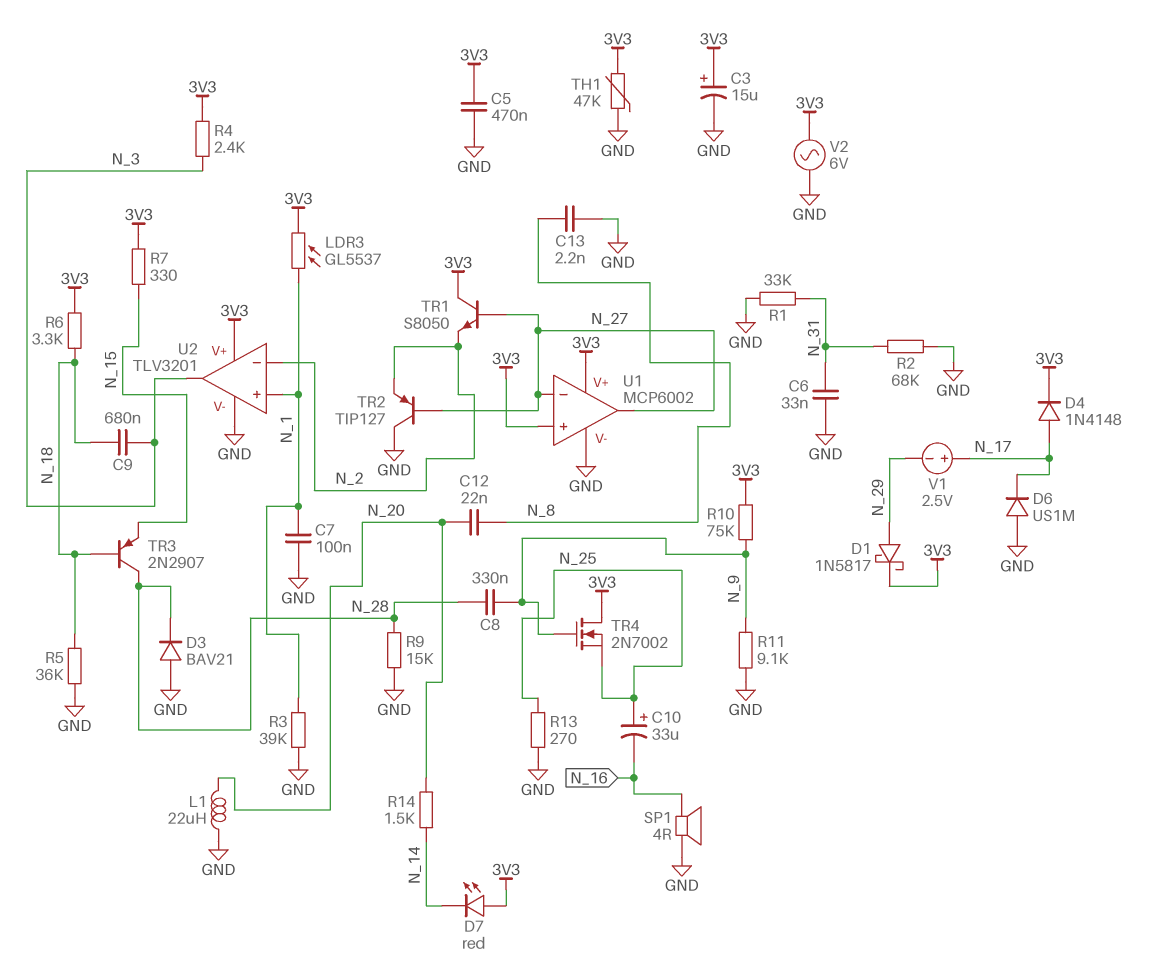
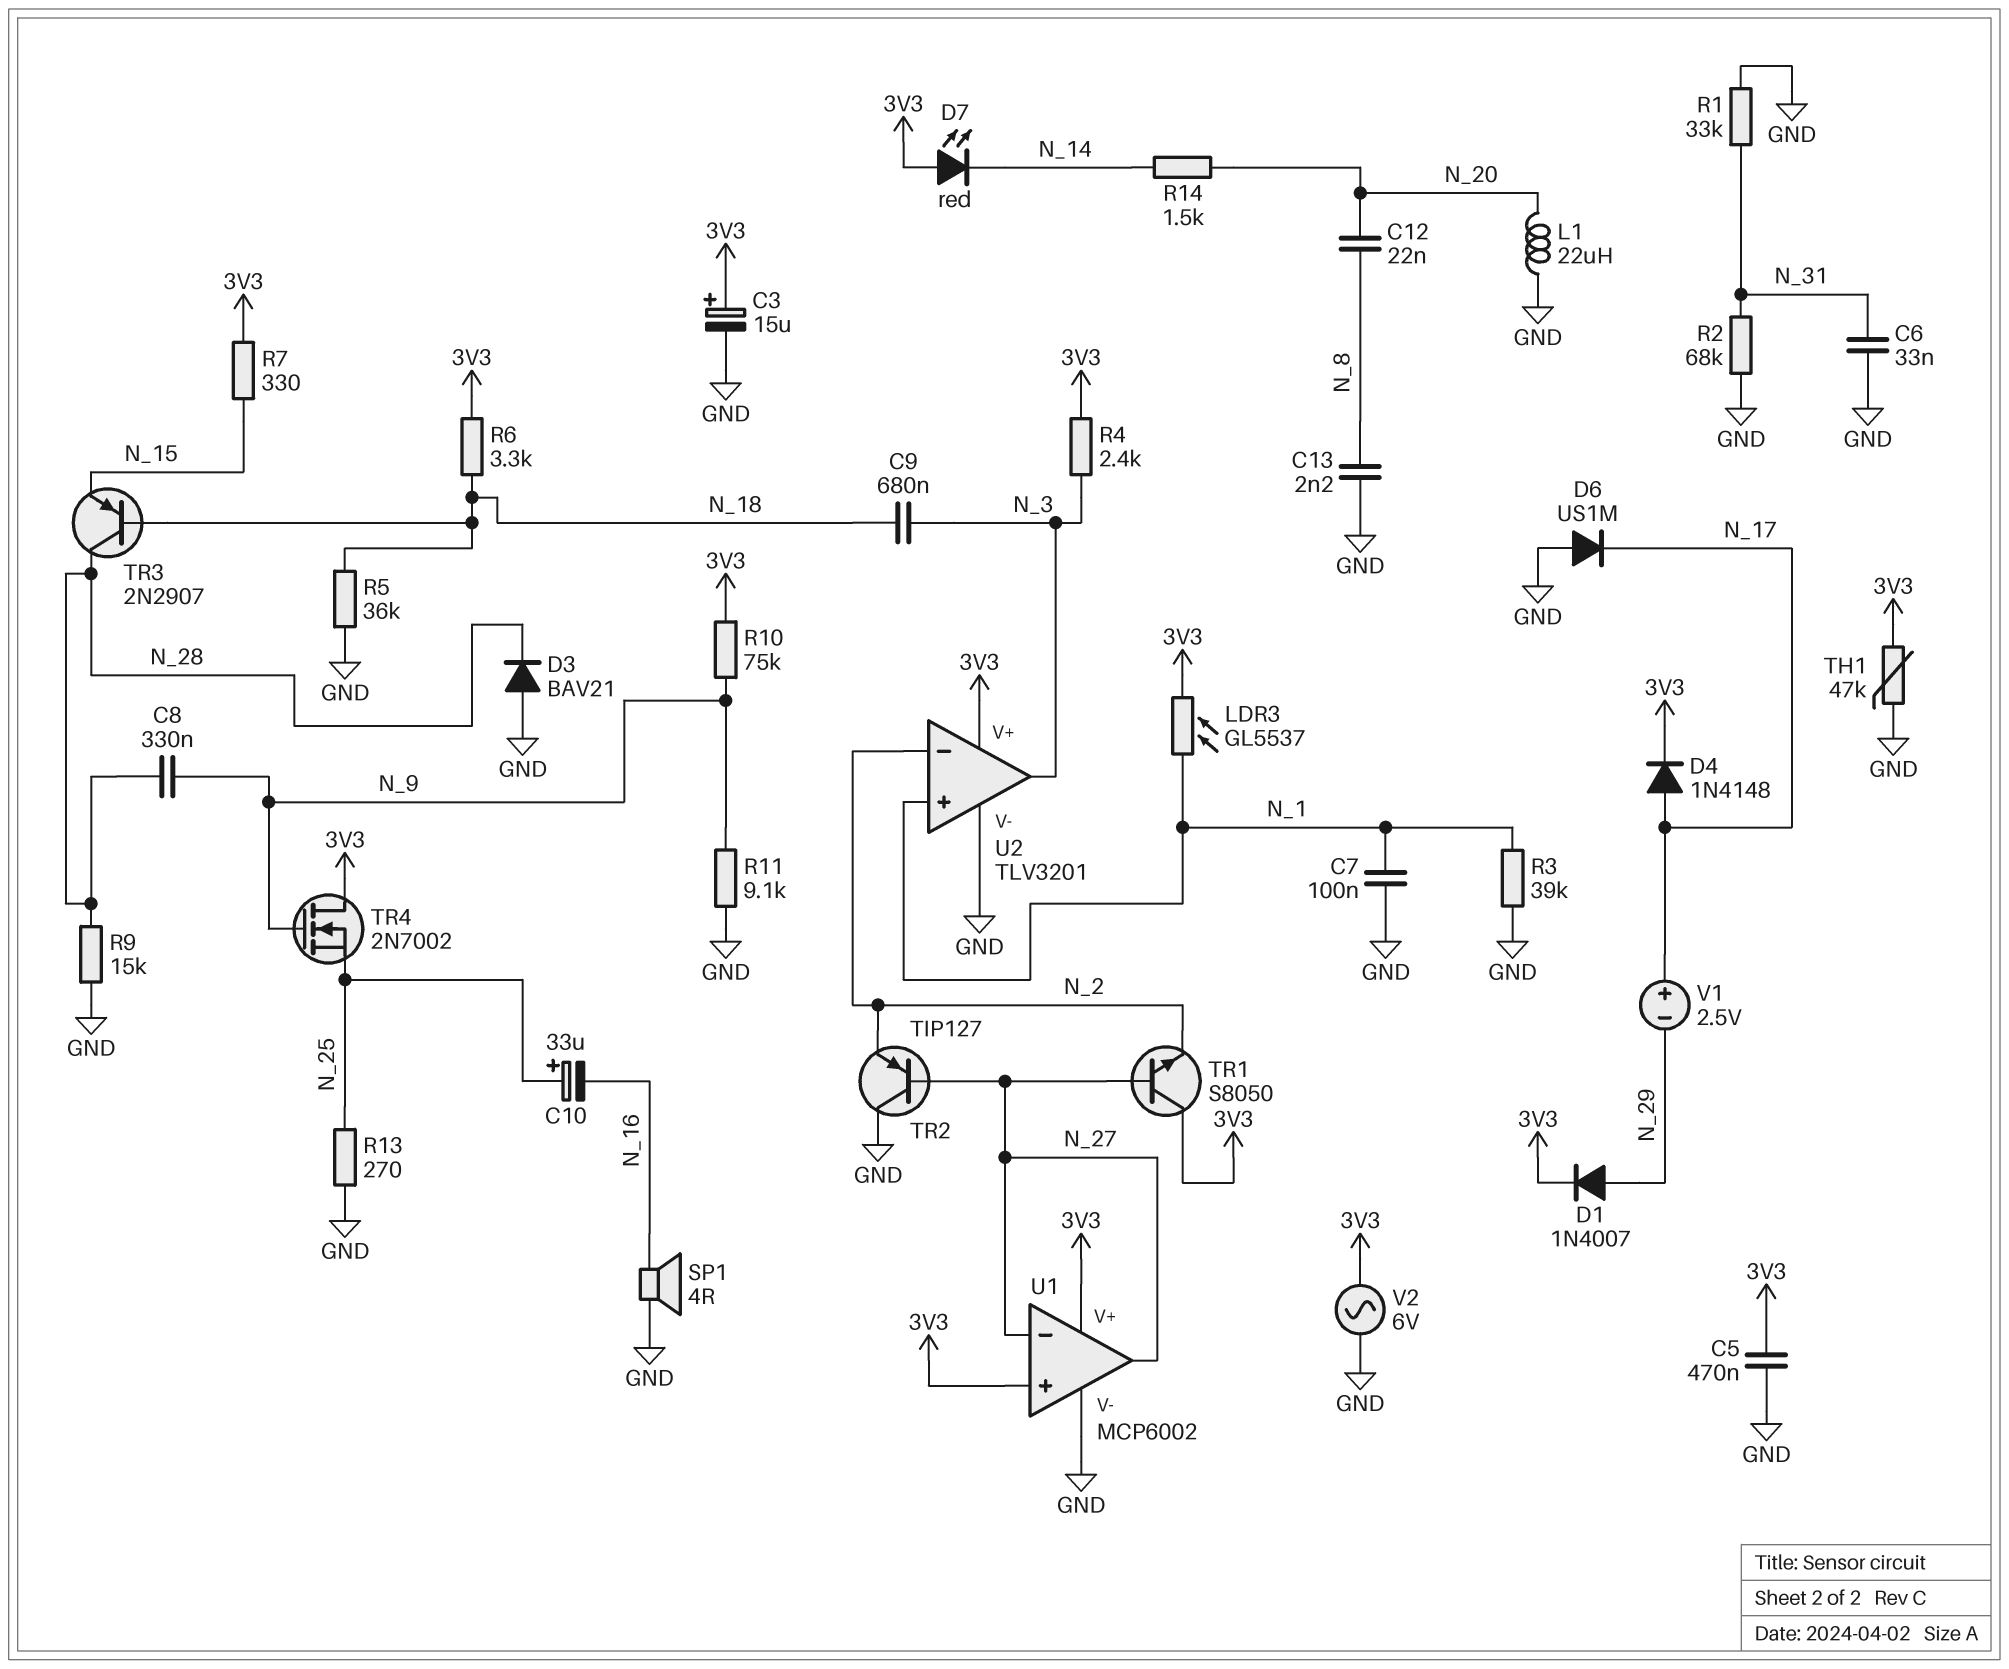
D1: schottky 1N5817 (A N_29, K 3V3) -> diode 1N4007 (A N_29, K 3V3)

